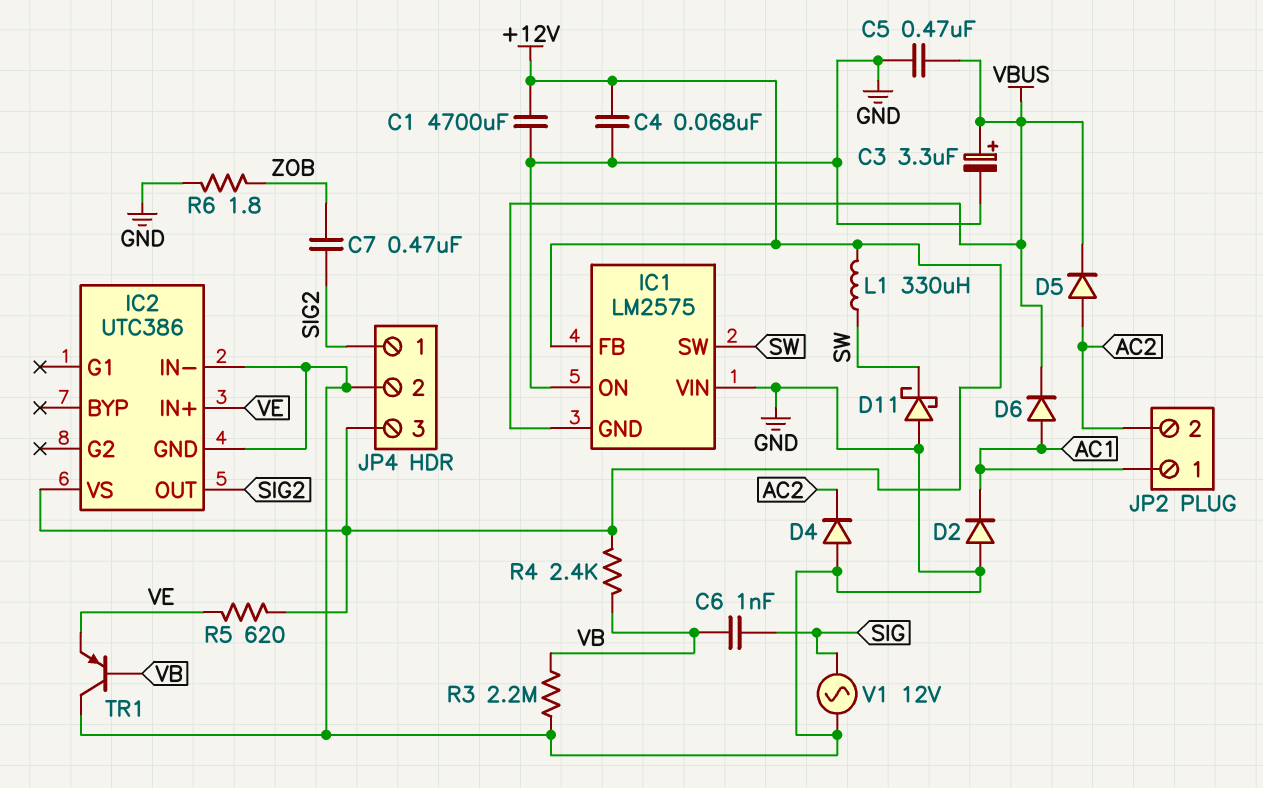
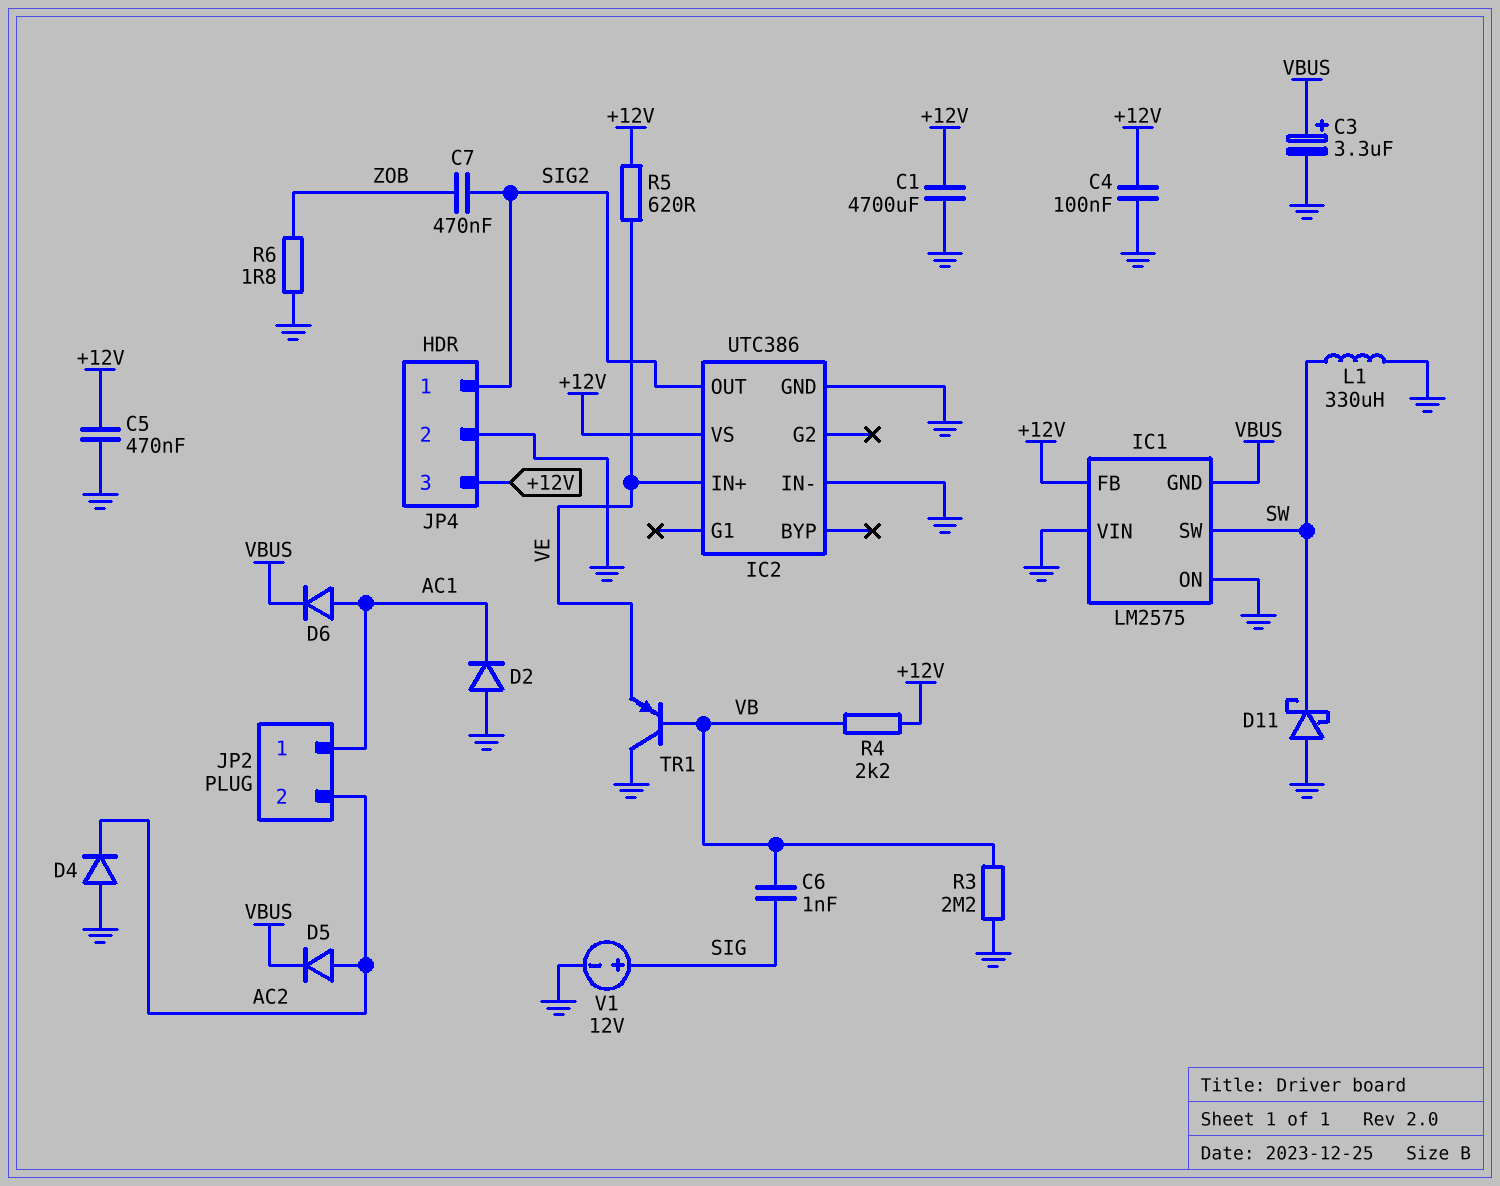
C4: 68nF (+12V, GND) -> 100nF (+12V, GND)
C5: 470nF (GND, VBUS) -> 470nF (+12V, GND)
L1: 330uH (+12V, SW) -> 330uH (GND, SW)
R4: 2.4k (+12V, VB) -> 2.2k (+12V, VB)
V1: AC 12V (GND, SIG) -> 12V (plus SIG, minus GND)

